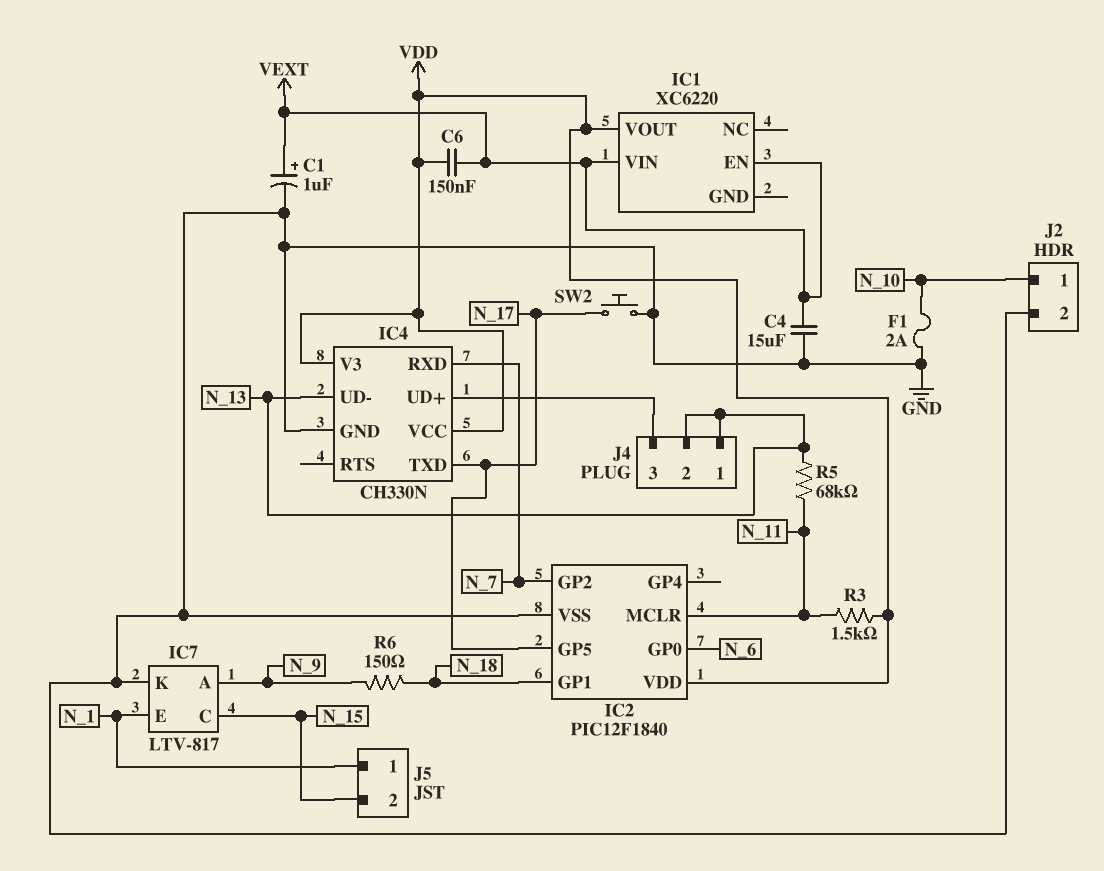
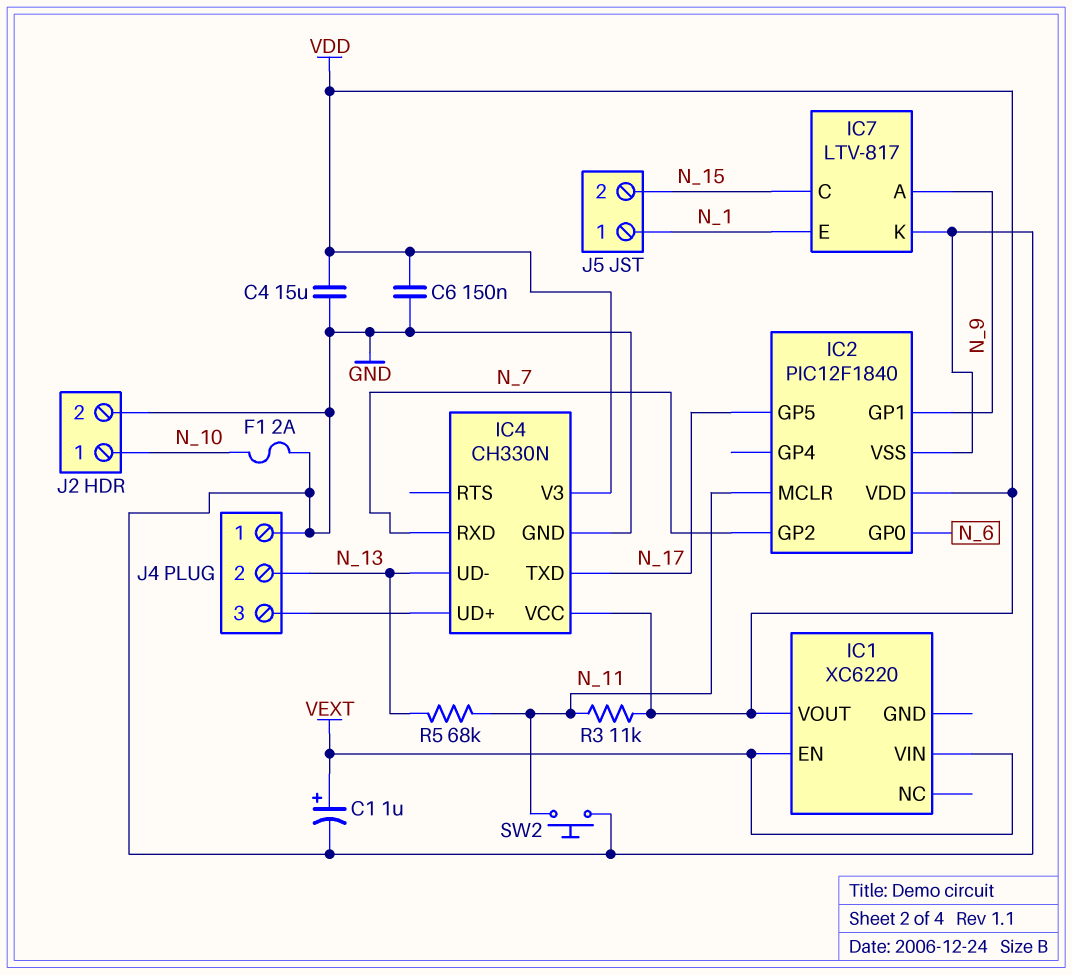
C4: 15uF (GND, VEXT) -> 15uF (GND, VDD)
C6: 150nF (VDD, VEXT) -> 150nF (GND, VDD)
IC2 pin GP1: N_18 -> N_9
J4 pin 1: N_13 -> GND
R3: 1.5k (N_11, VDD) -> 11k (N_11, VDD)
R6: 150 (N_9, N_18) -> none
SW2: button (GND, N_17) -> button (GND, N_11)

